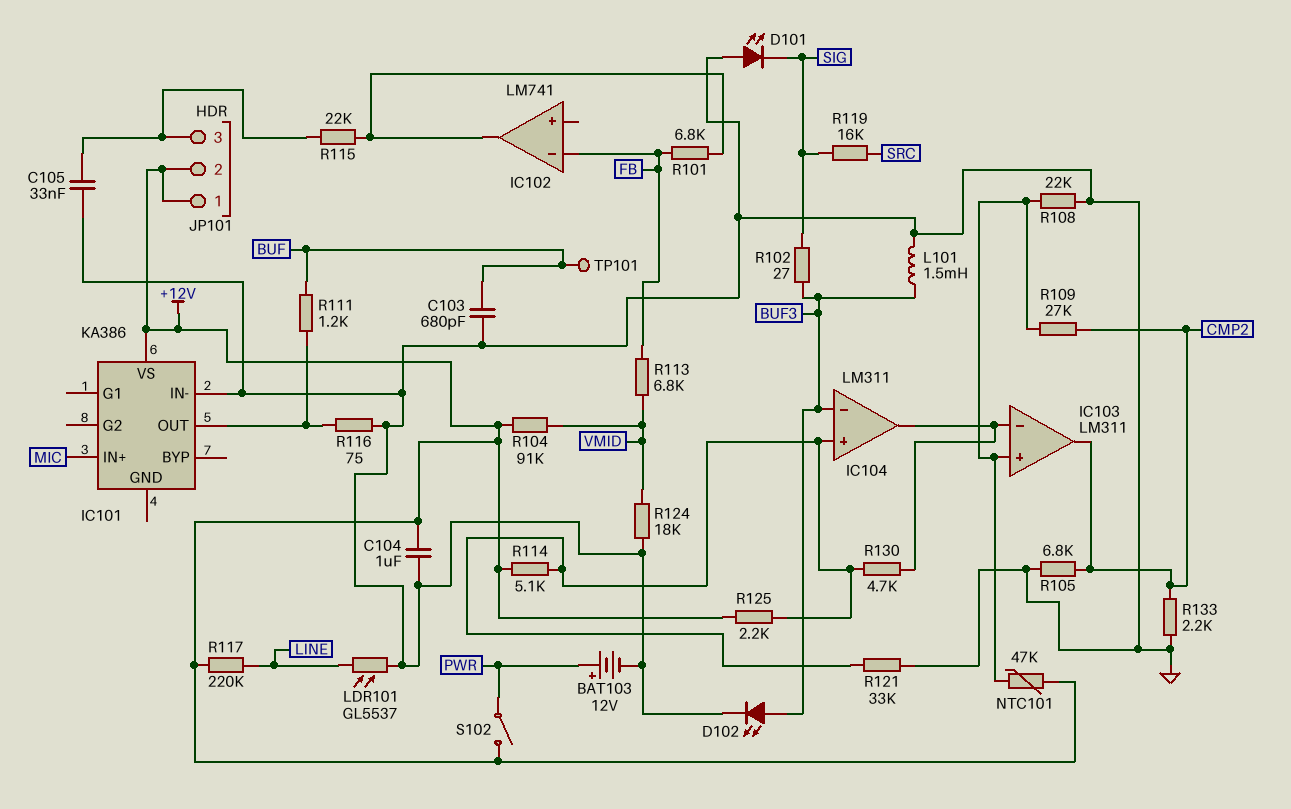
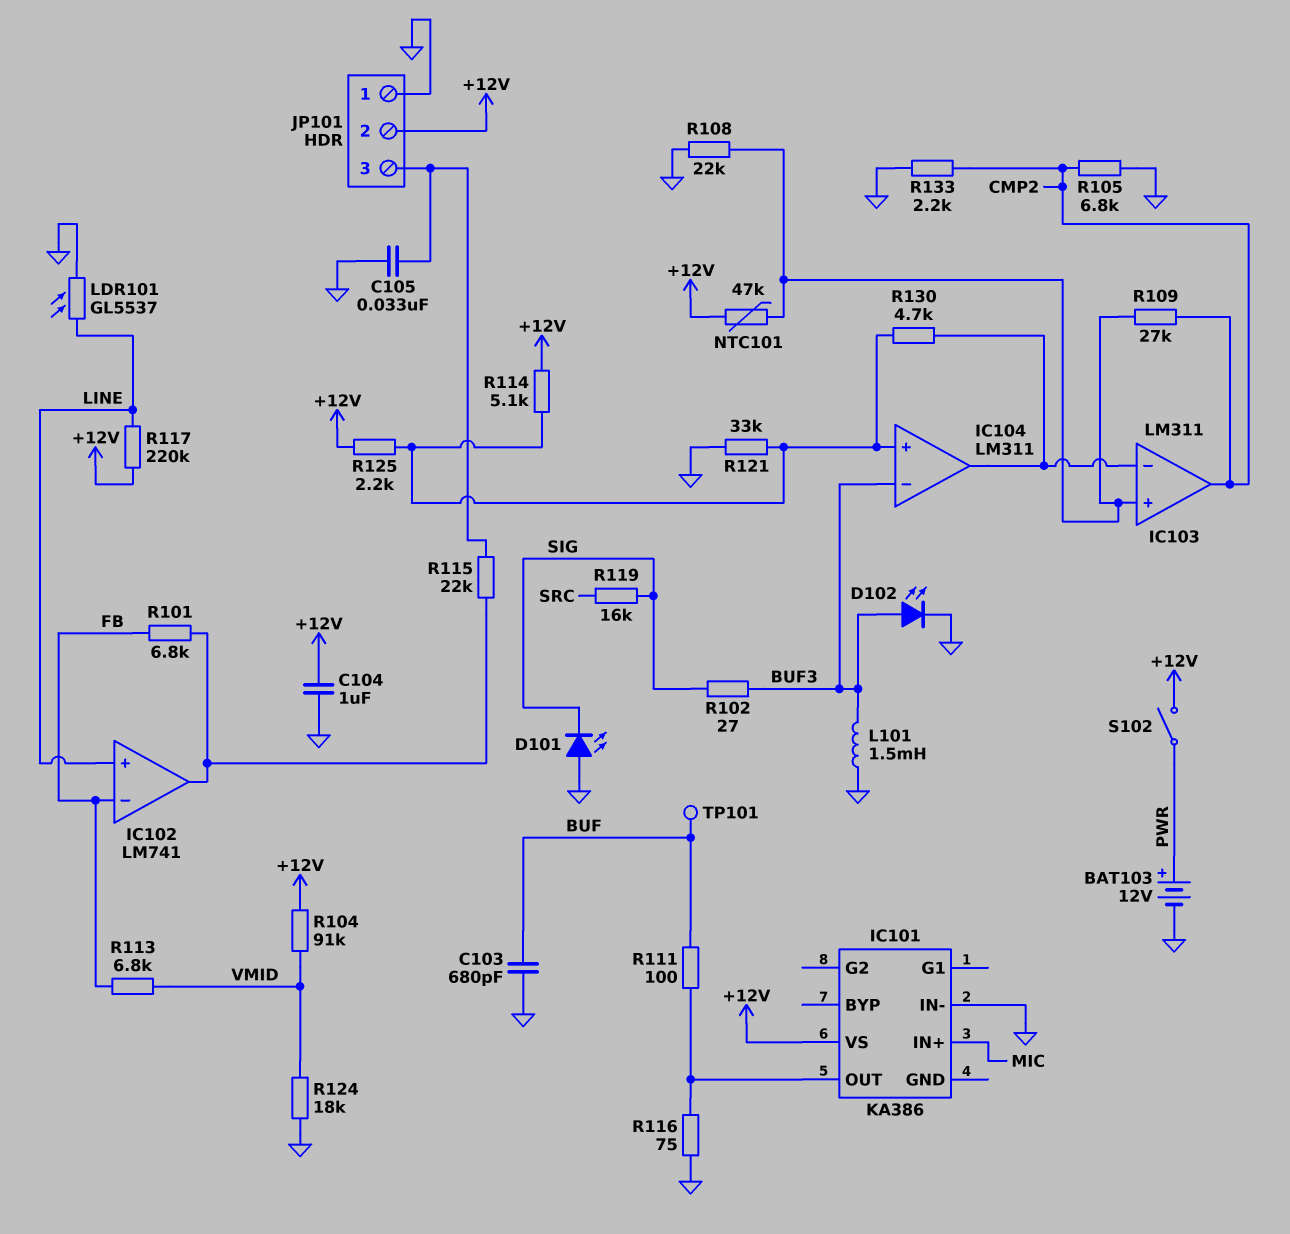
IC102 pin in+: none -> LINE
JP101 pin 1: +12V -> GND
R111: 1.2k (BUF, IC101/OUT) -> 100 (BUF, IC101/OUT)

